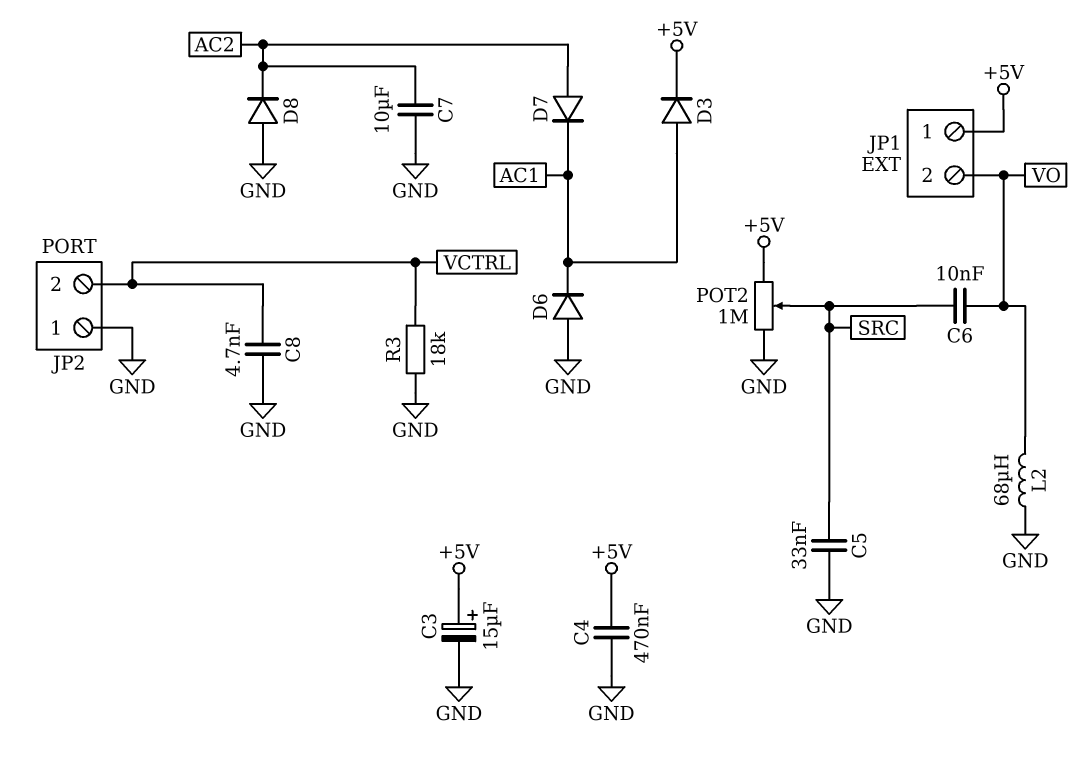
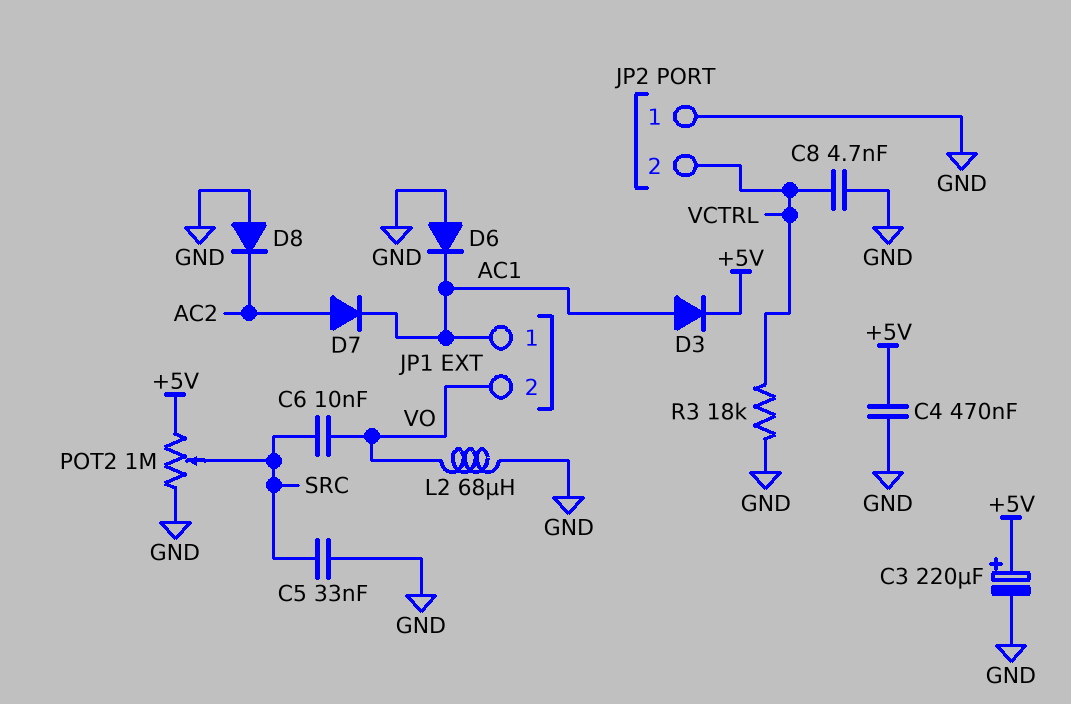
C3: 15uF (plus +5V, minus GND) -> 220uF (plus +5V, minus GND)
C7: 10uF (AC2, GND) -> none
JP1 pin 1: +5V -> AC1

